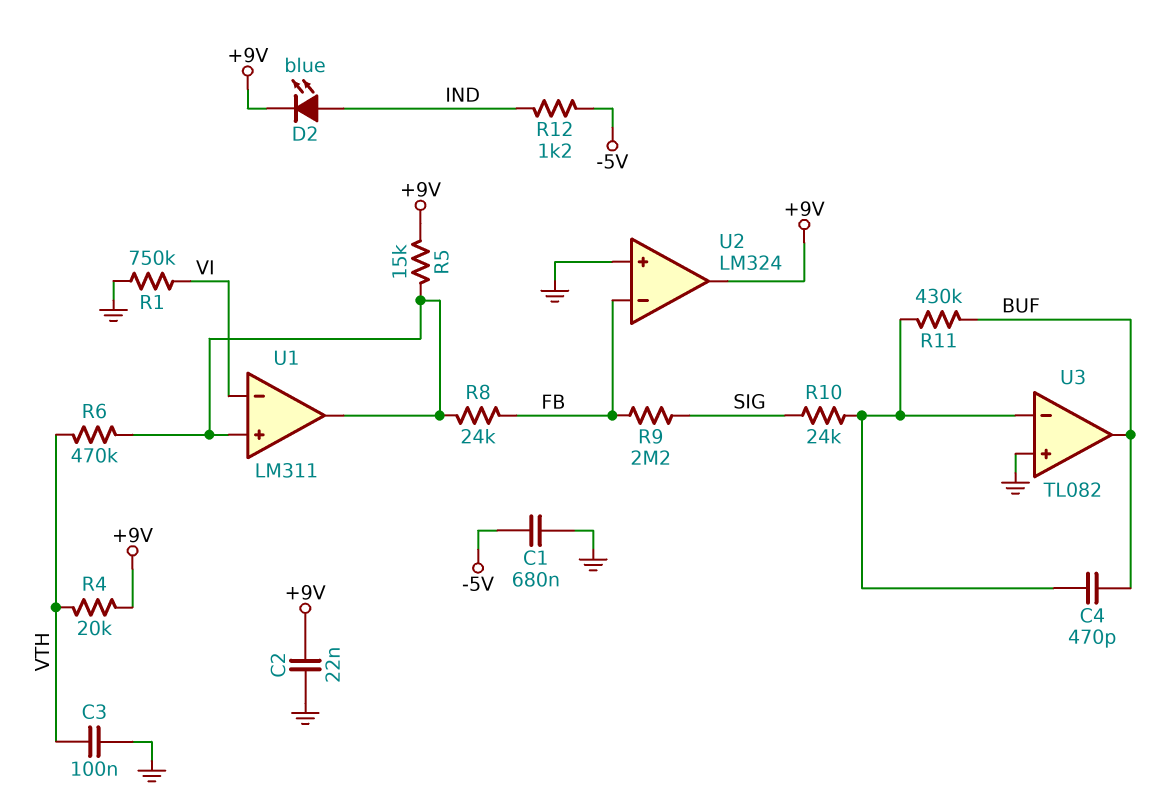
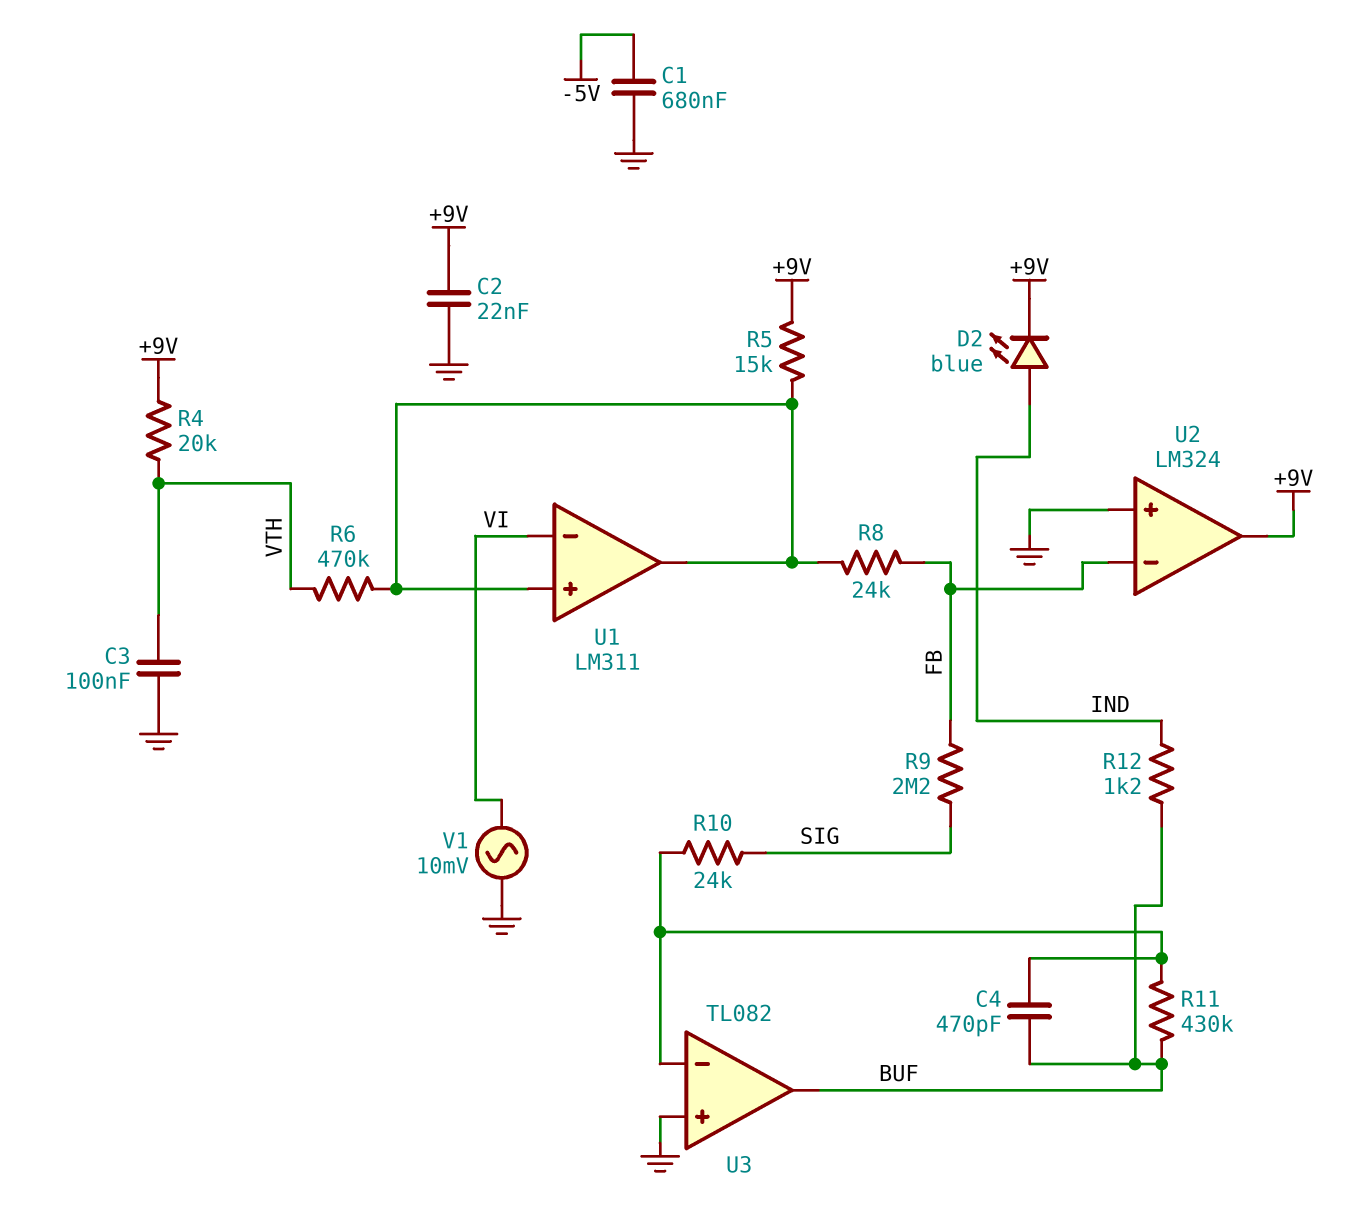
R1: 750k (GND, VI) -> none
R12: 1.2k (-5V, IND) -> 1.2k (BUF, IND)
V1: none -> AC 10mV (GND, VI)

